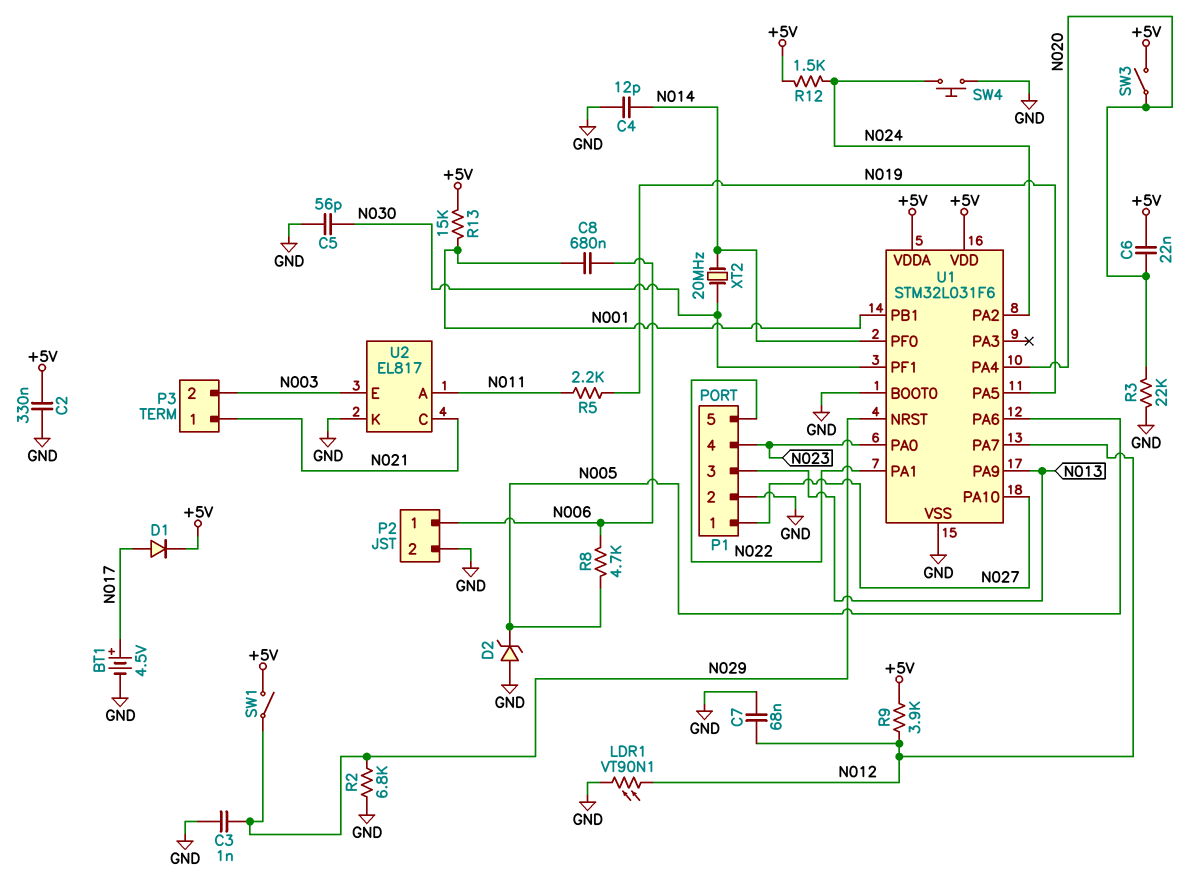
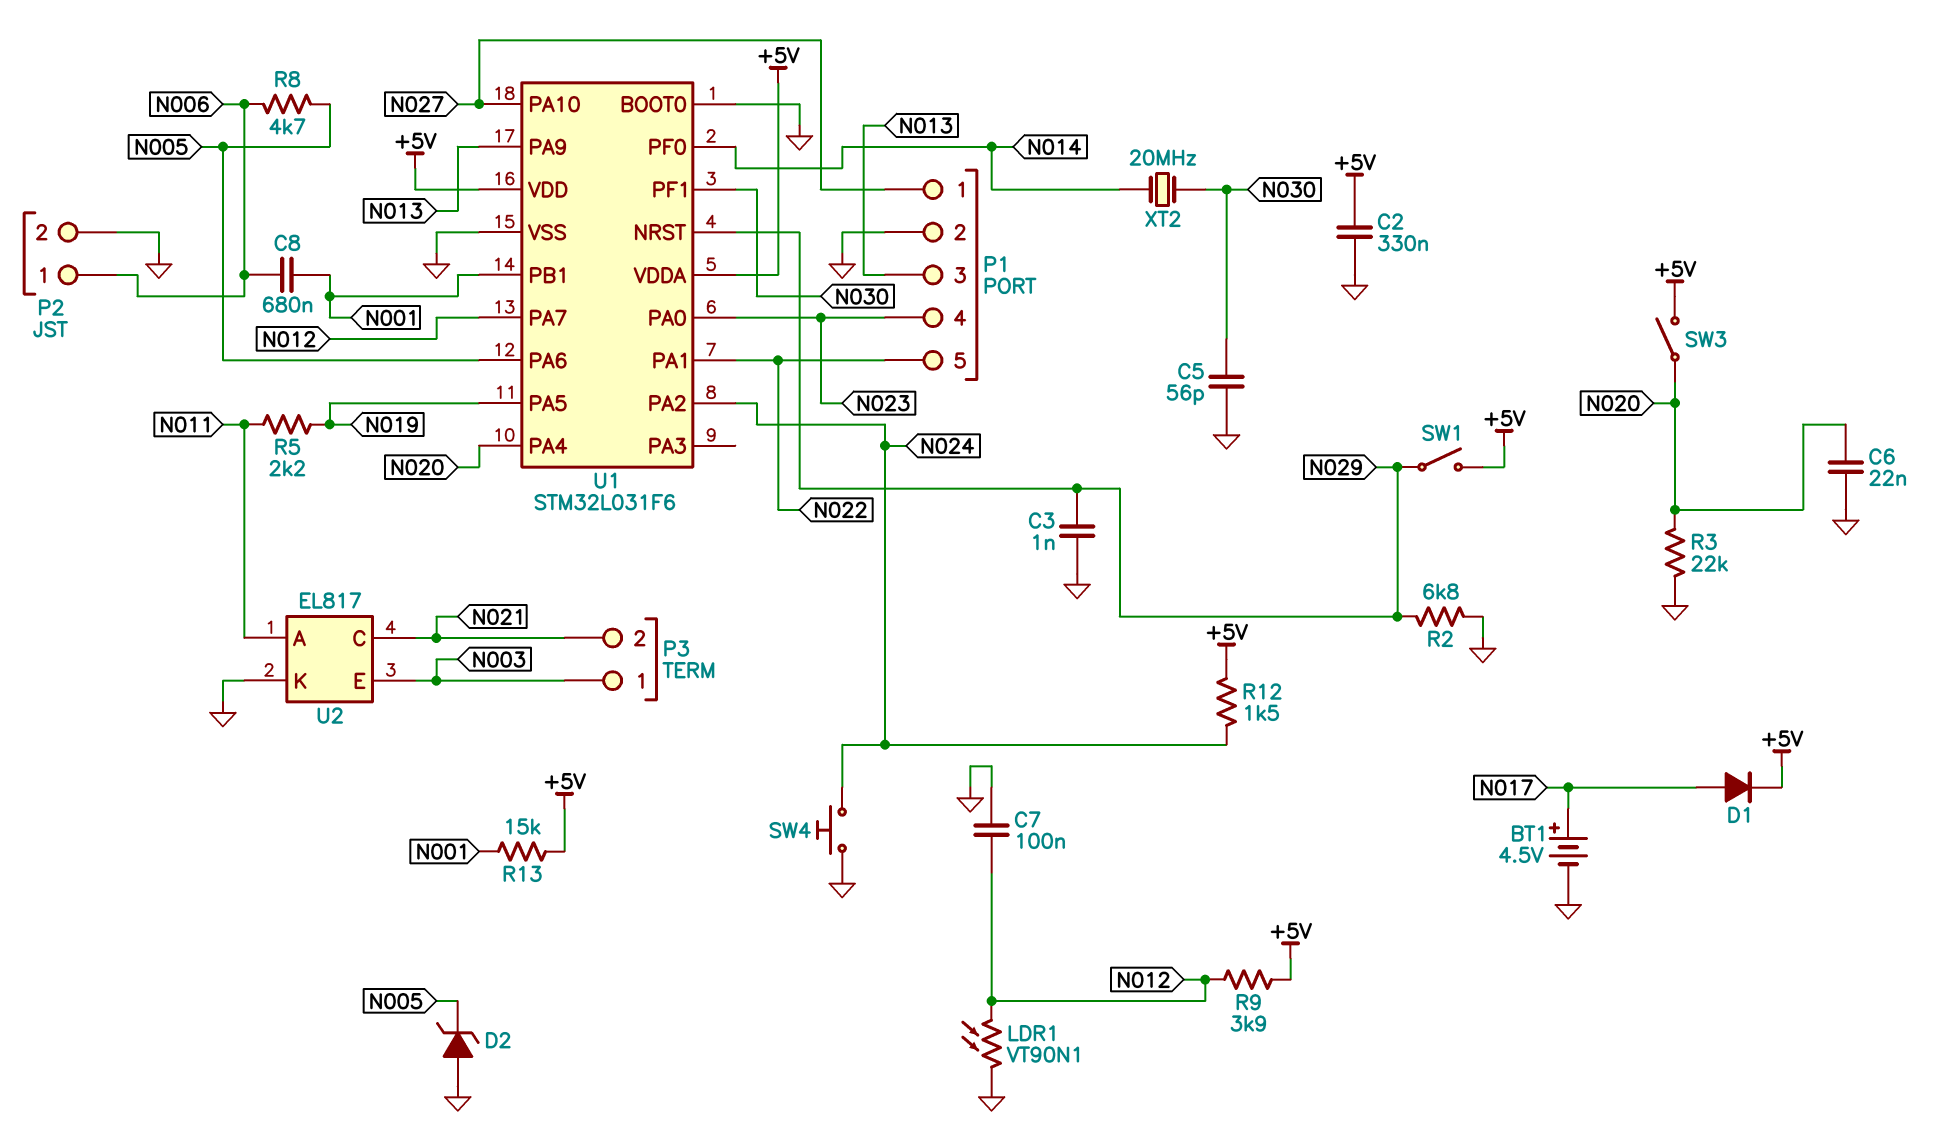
C4: 12pF (GND, N014) -> none
C6: 22nF (+5V, N020) -> 22nF (GND, N020)
C7: 68nF (GND, N012) -> 100nF (GND, N012)
P3 pin 1: N021 -> N003
P3 pin 2: N003 -> N021

